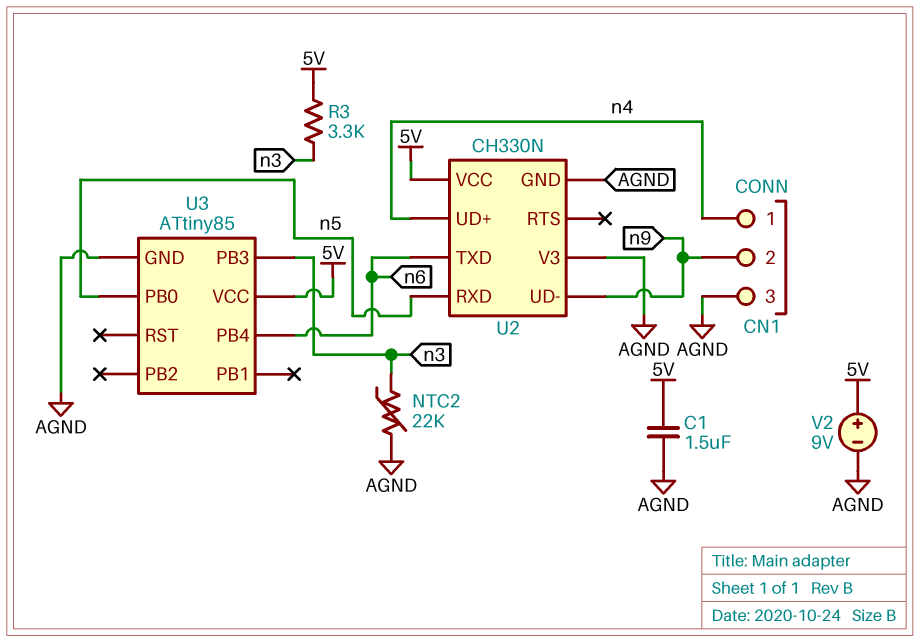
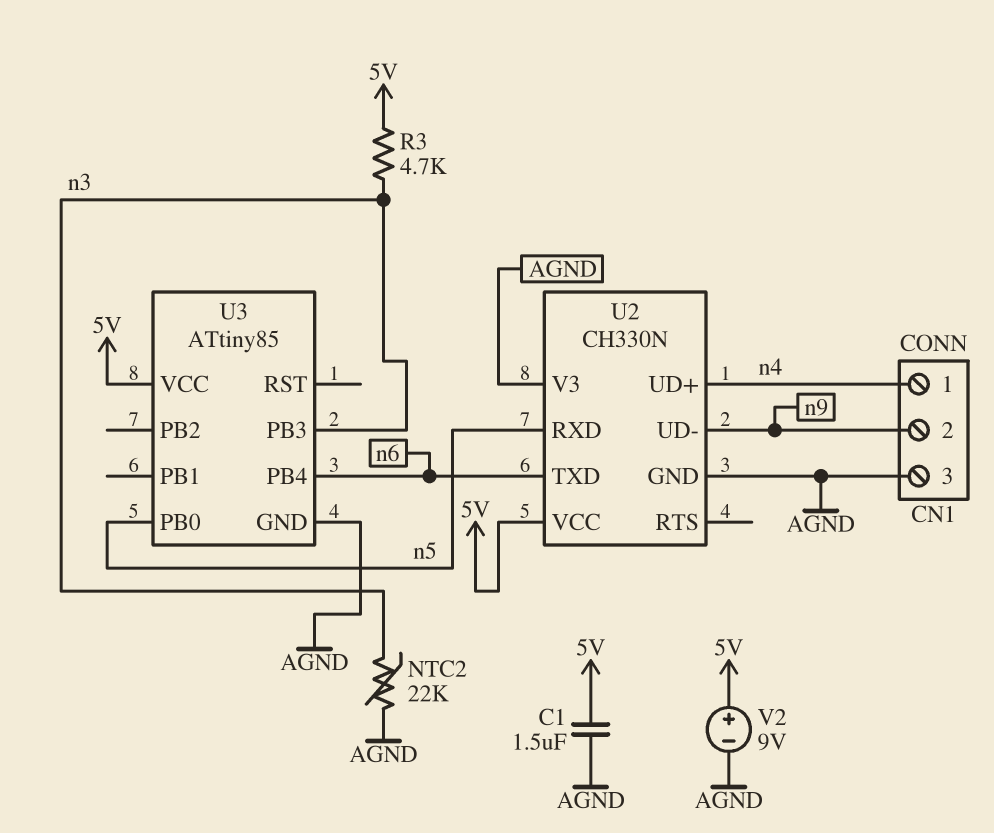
R3: 3.3k (5V, n3) -> 4.7k (5V, n3)

